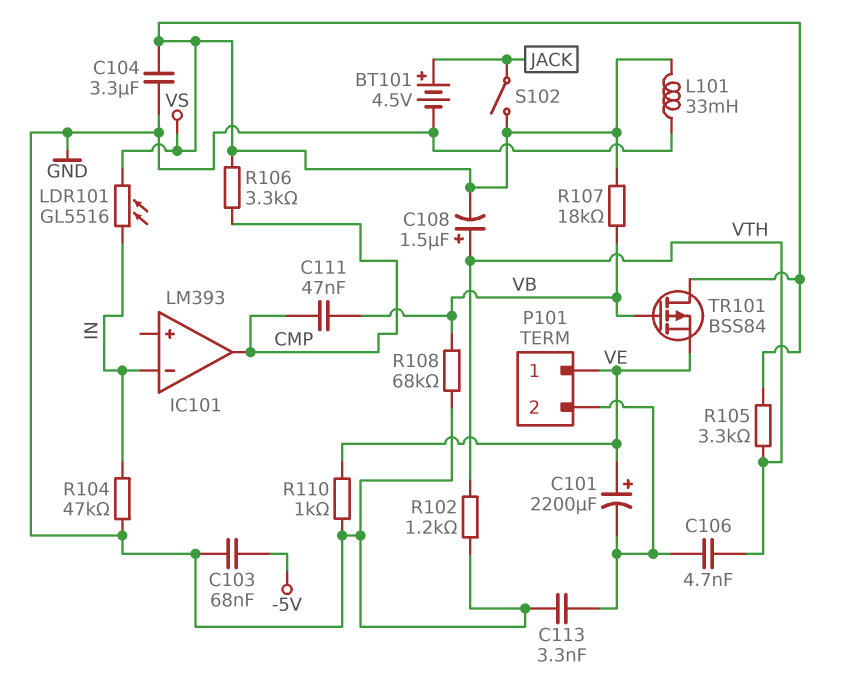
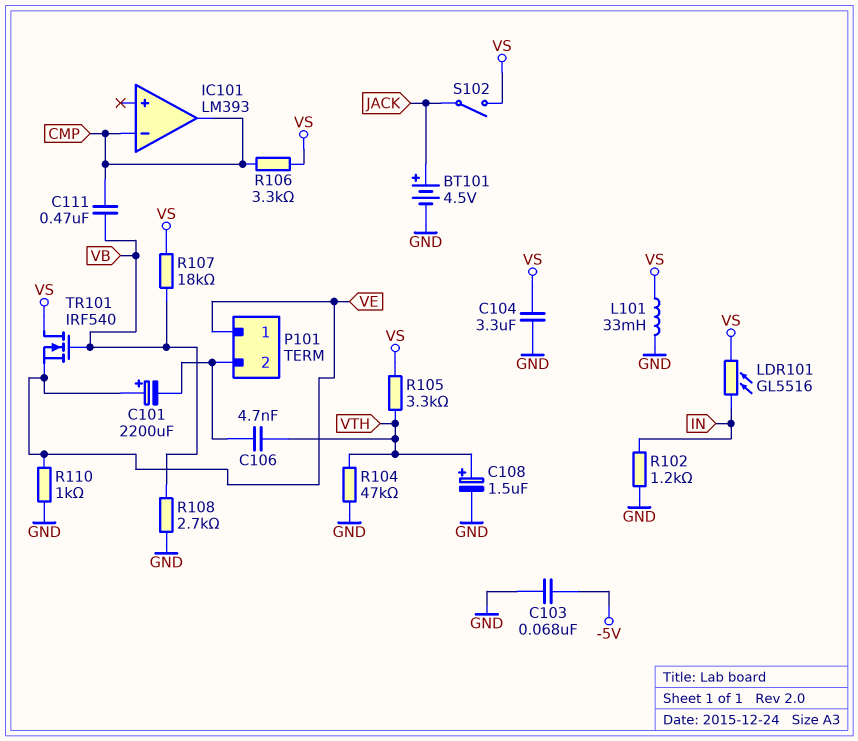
C108: 1.5uF (plus VTH, minus VS) -> 1.5uF (plus VTH, minus GND)
C111: 47nF (CMP, VB) -> 470nF (CMP, VB)
C113: 3.3nF (GND, P101/2) -> none
IC101 pin in-: IN -> CMP
R102: 1.2k (GND, VTH) -> 1.2k (GND, IN)
R104: 47k (GND, IN) -> 47k (GND, VTH)
R108: 68k (GND, VB) -> 2.7k (GND, VB)
TR101: PMOS BSS84 (G VB, D VS, S VE) -> NMOS IRF540 (G VB, D VS, S VE)

